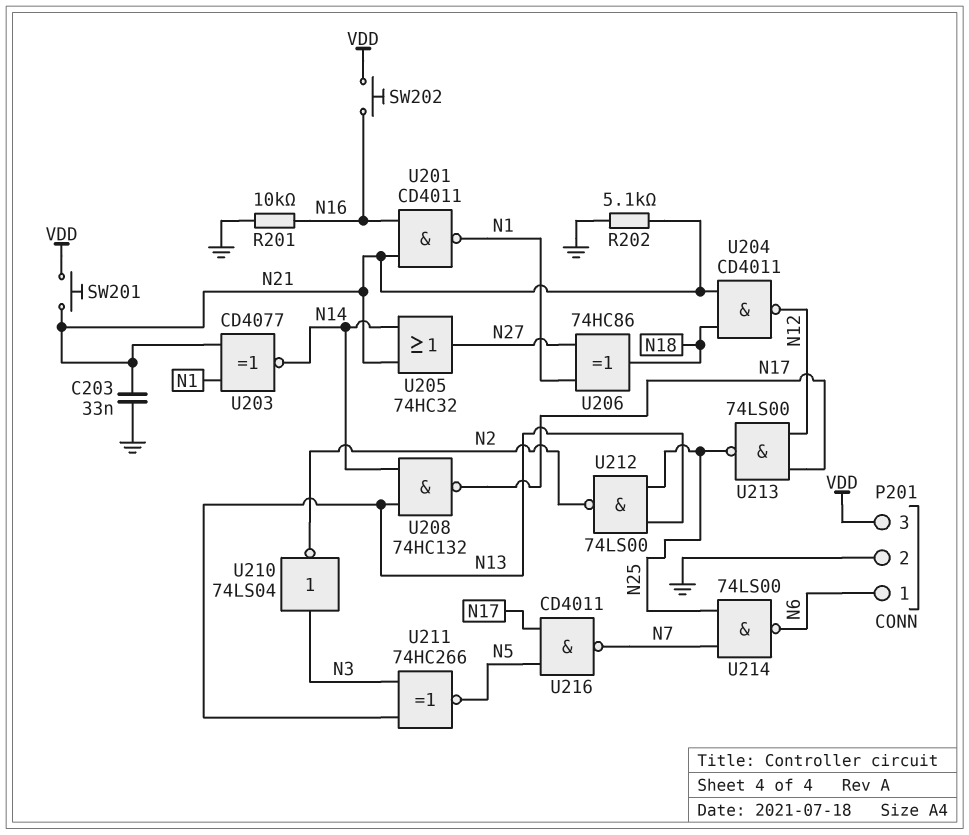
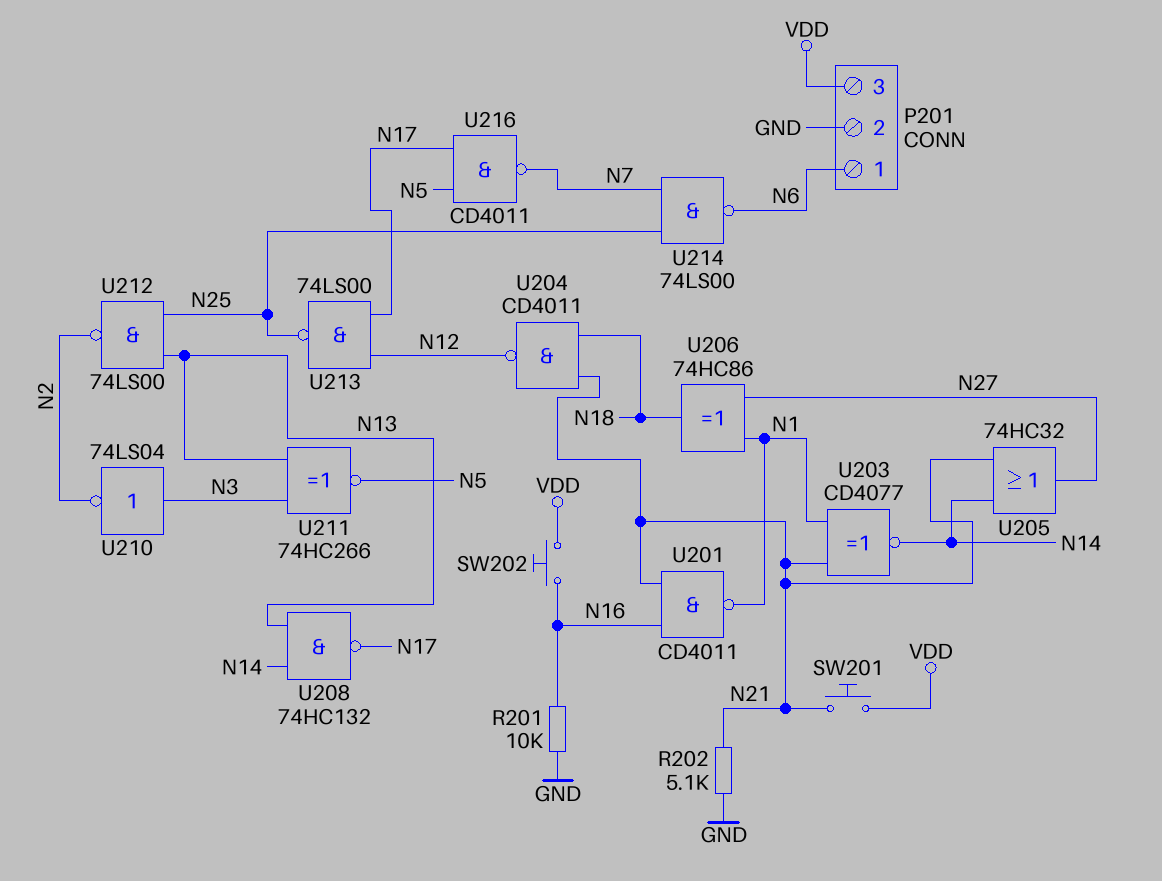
C203: 33nF (GND, N21) -> none

